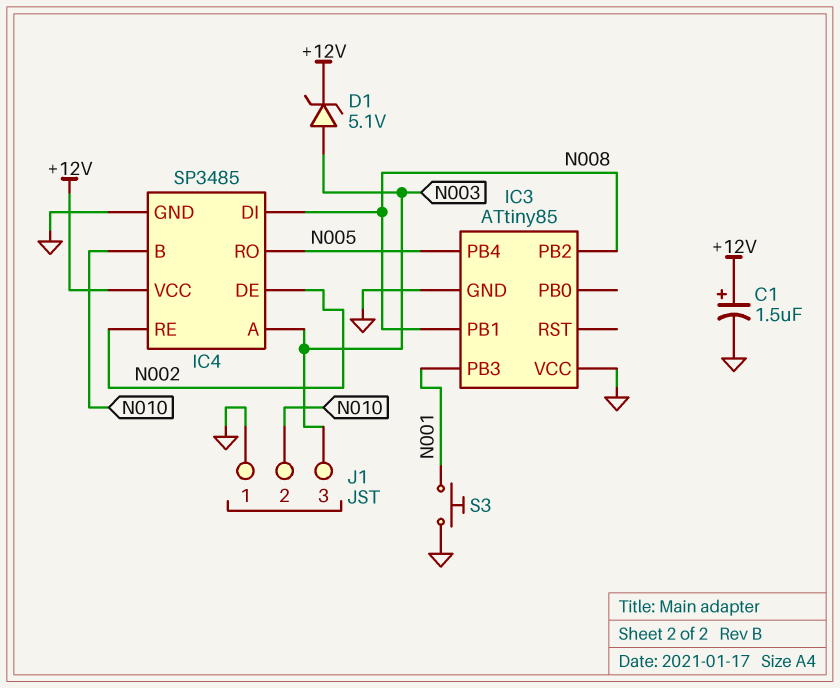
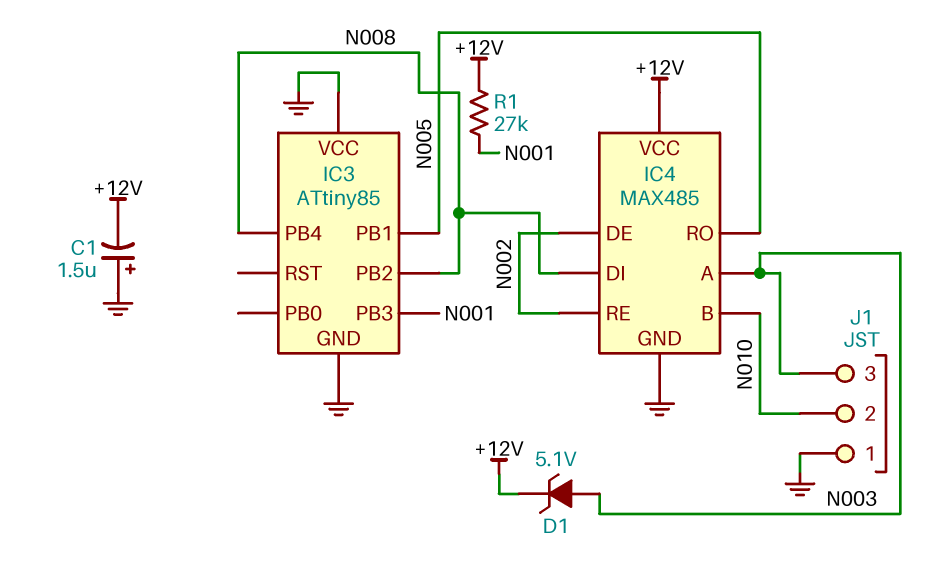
C1: 1.5uF (plus +12V, minus GND) -> 1.5uF (plus GND, minus +12V)
IC3 pin PB1: N008 -> N005
IC3 pin PB4: N005 -> N008
IC4: SP3485 -> MAX485
R1: none -> 27k (+12V, N001)
S3: button (GND, N001) -> none

